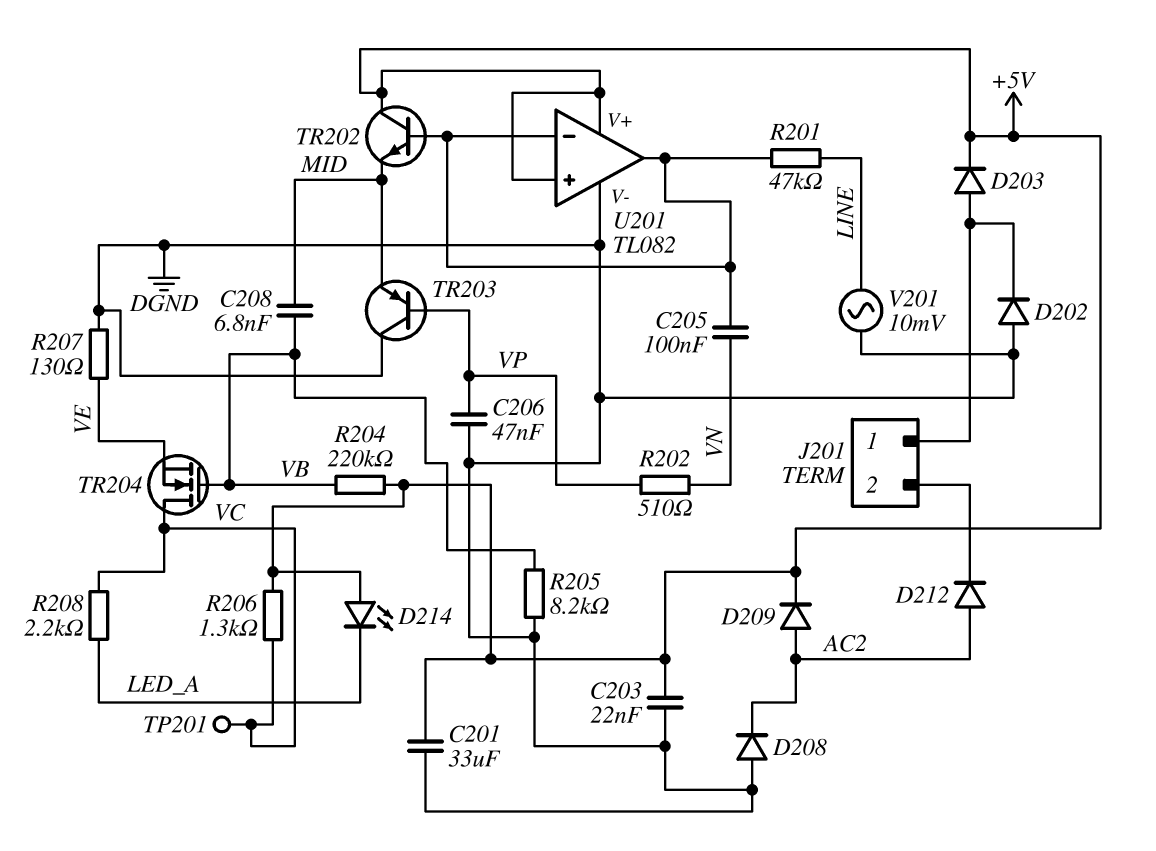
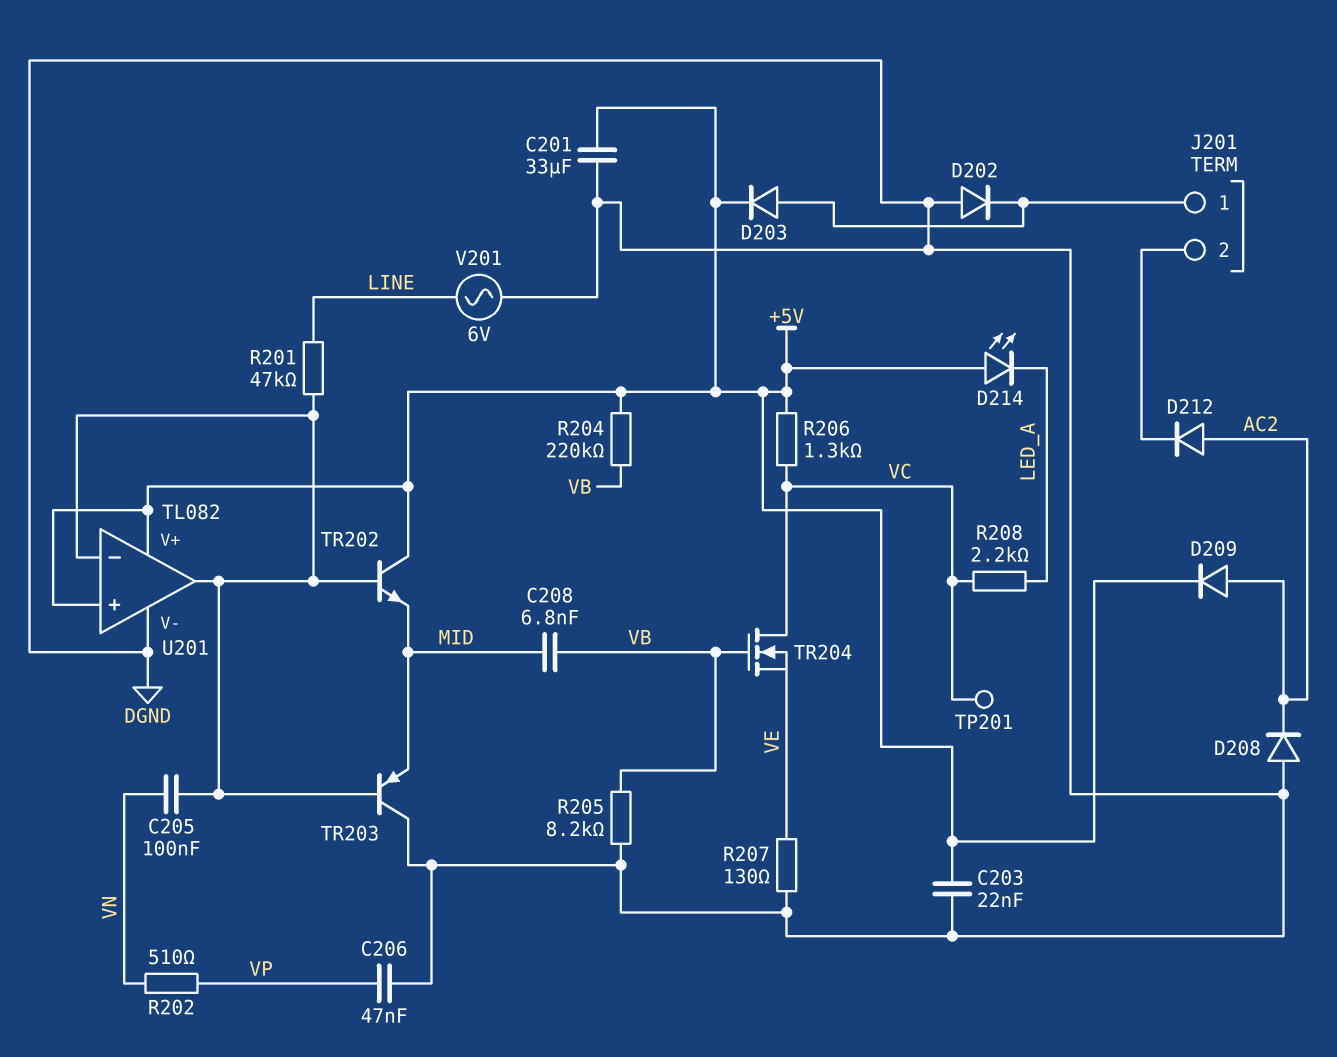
TR203: PNP (B VP, C DGND, E MID) -> PNP (B U201/in-, C DGND, E MID)
V201: AC 10mV (DGND, LINE) -> AC 6V (DGND, LINE)

